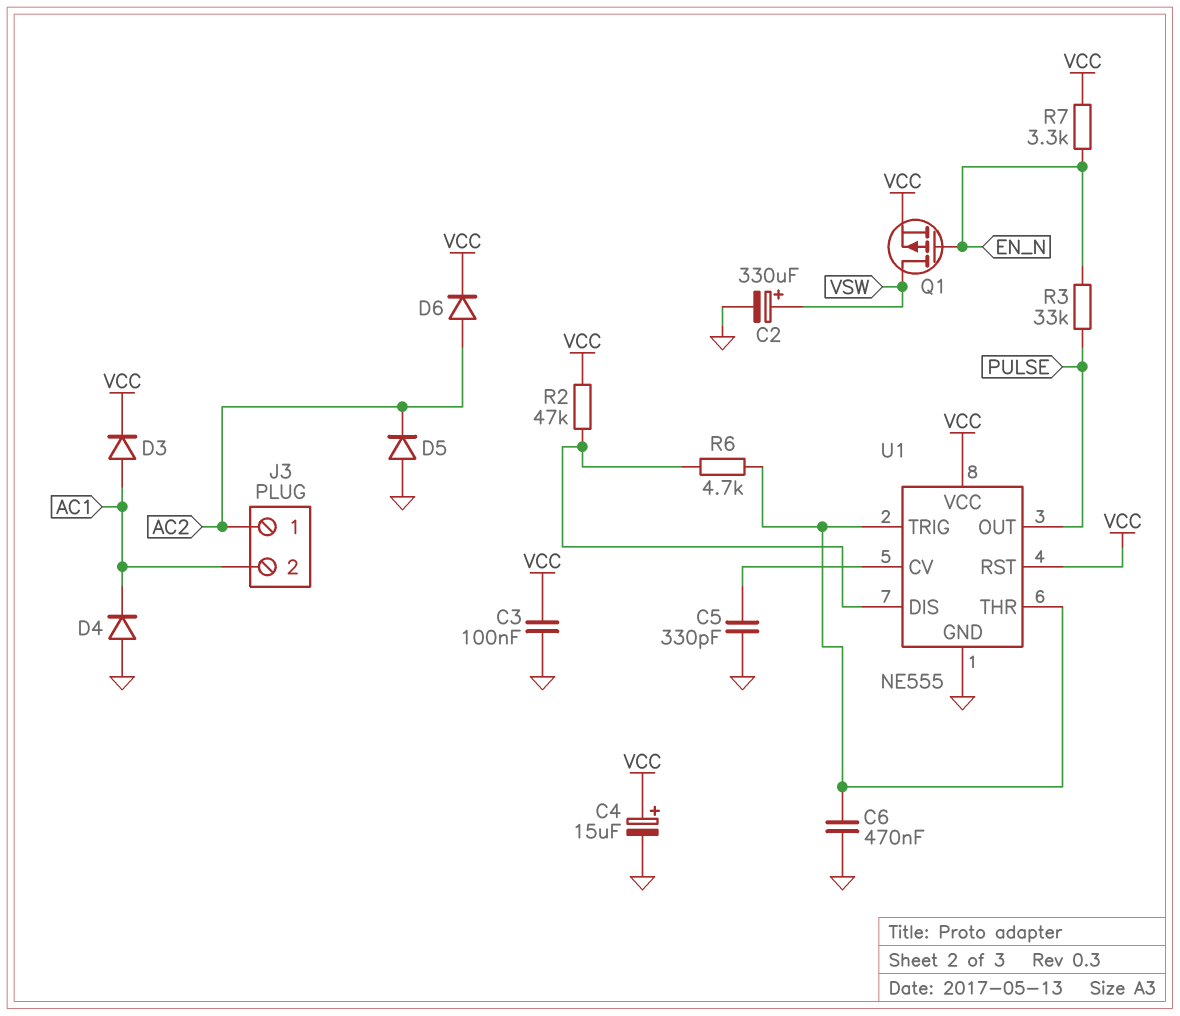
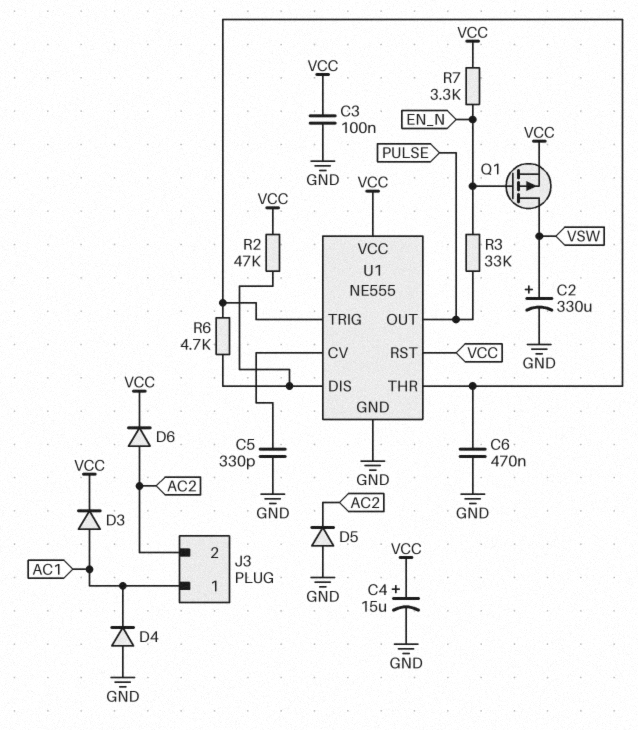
J3 pin 1: AC2 -> AC1
J3 pin 2: AC1 -> AC2

